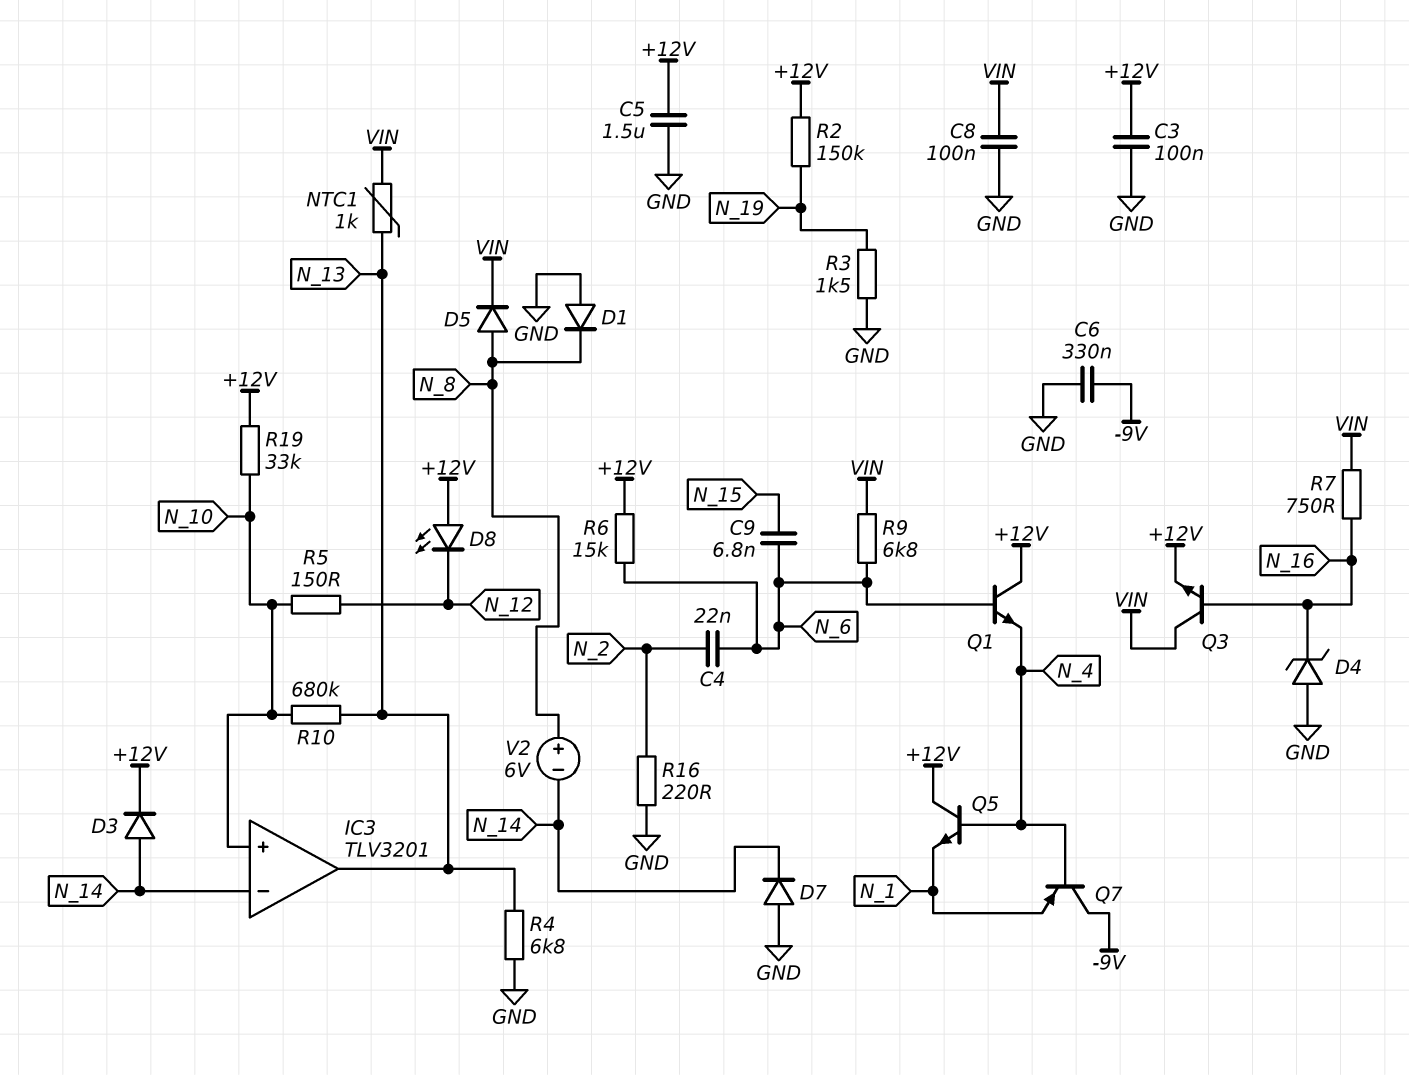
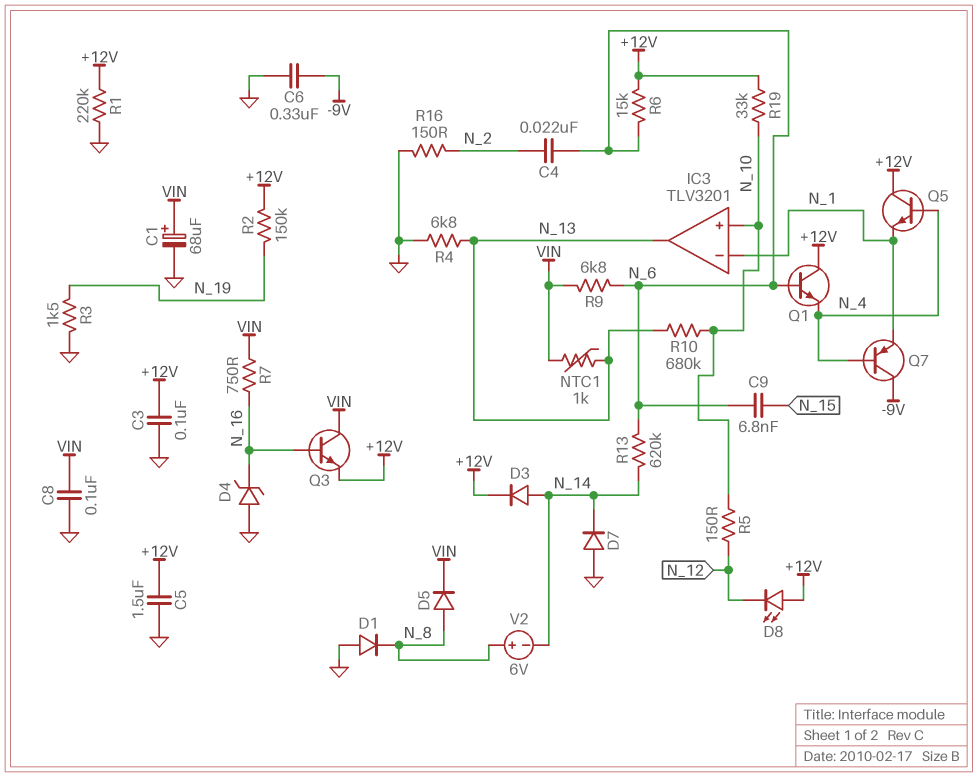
C1: none -> 68uF (plus VIN, minus GND)
IC3 pin in-: N_14 -> N_1
R1: none -> 220k (+12V, GND)
R13: none -> 620k (N_6, N_14)
R16: 220 (GND, N_2) -> 150 (GND, N_2)

